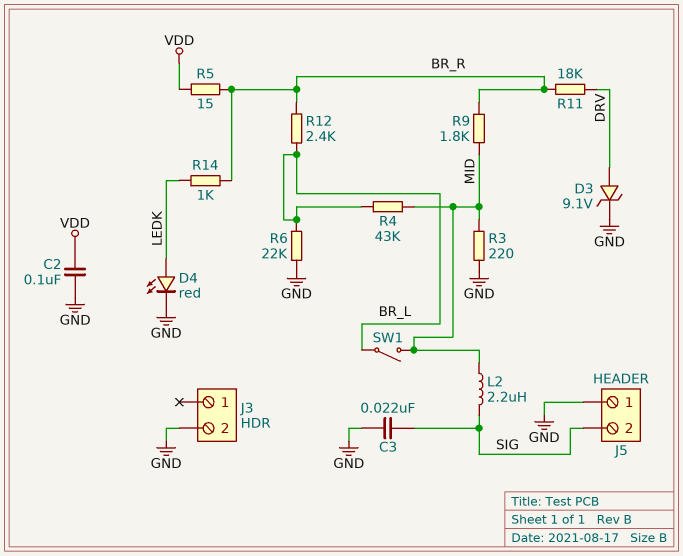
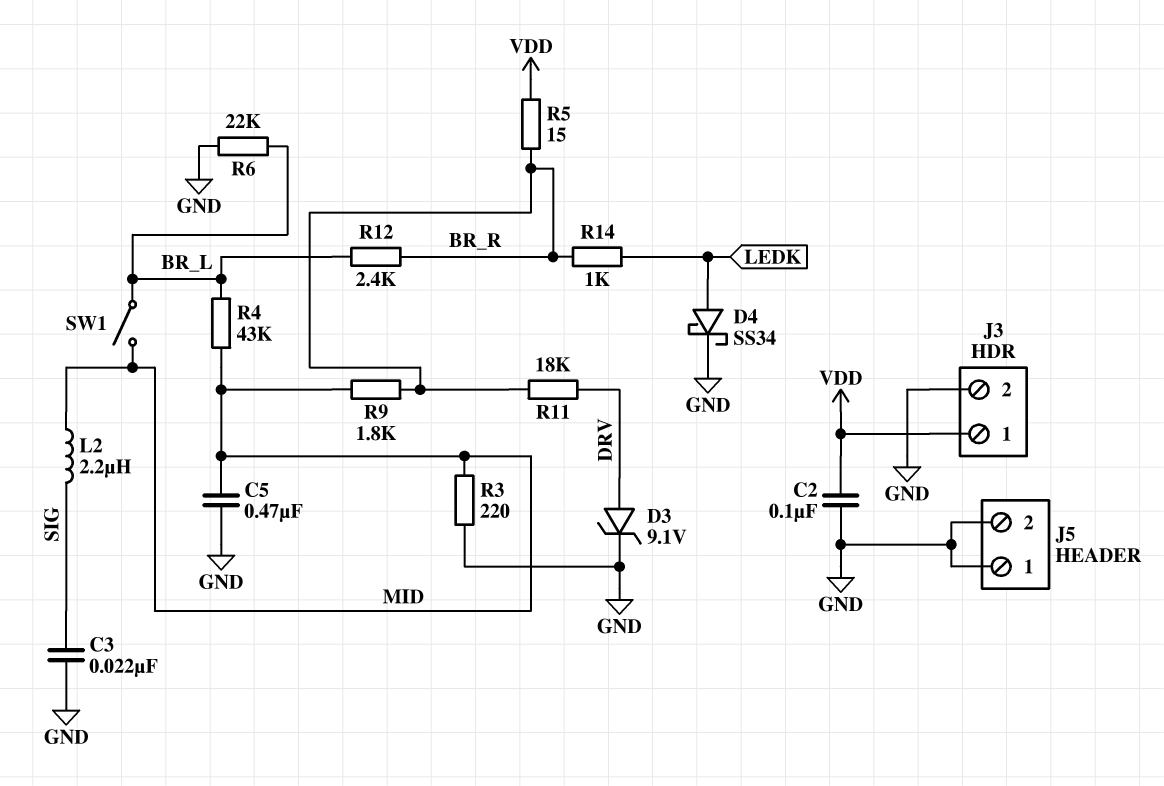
C5: none -> 470nF (GND, MID)
D4: LED red (A LEDK, K GND) -> schottky SS34 (A LEDK, K GND)
J3 pin 1: none -> VDD
J5 pin 2: SIG -> GND

